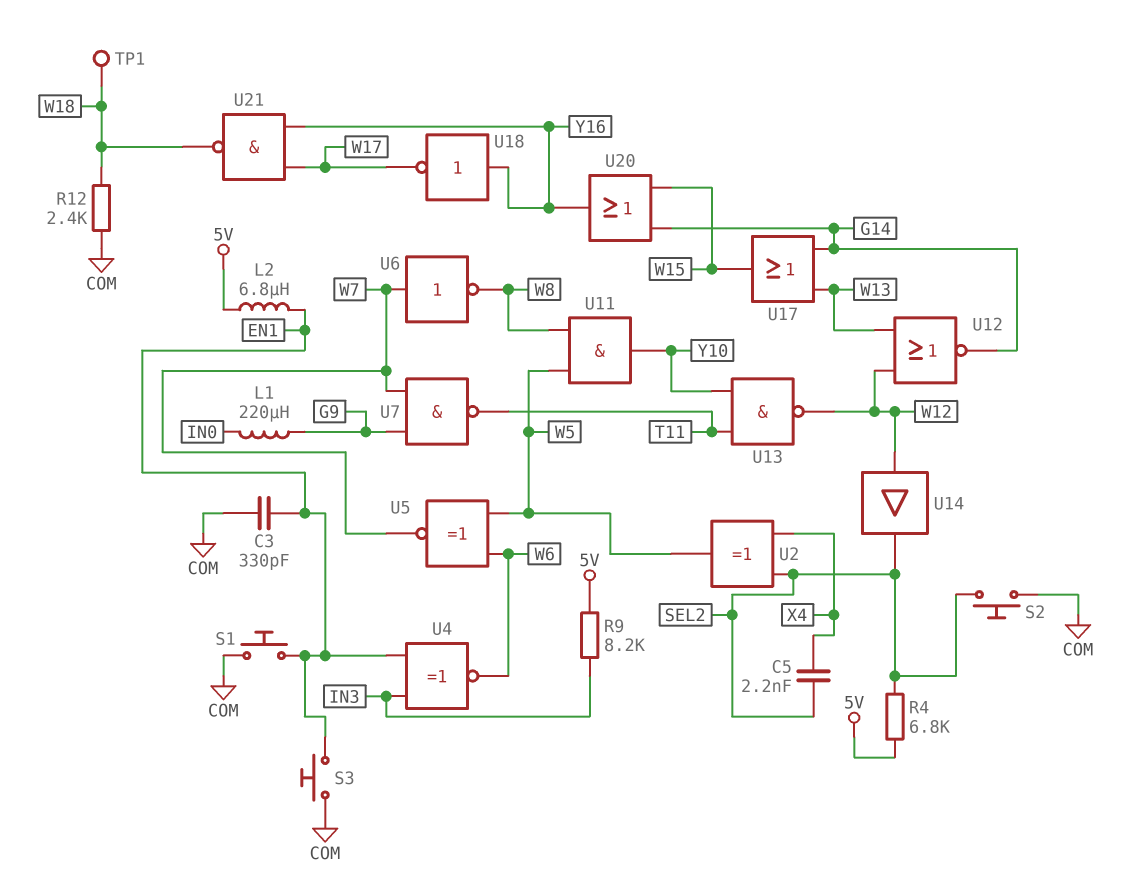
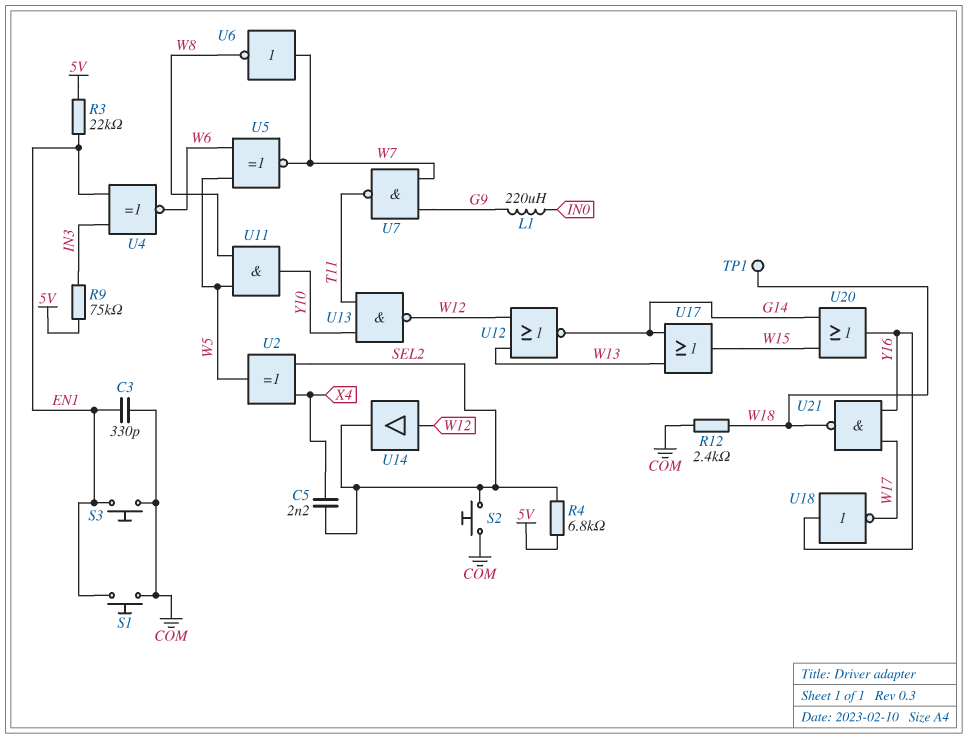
L2: 6.8uH (5V, EN1) -> none
R3: none -> 22k (5V, EN1)
R9: 8.2k (5V, IN3) -> 75k (5V, IN3)

